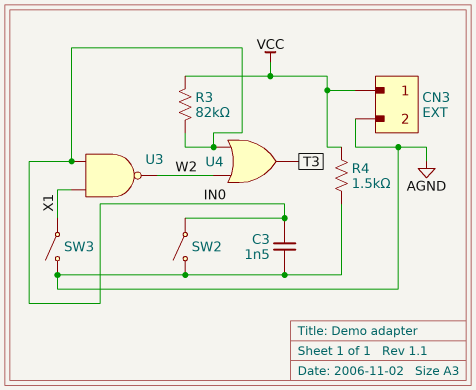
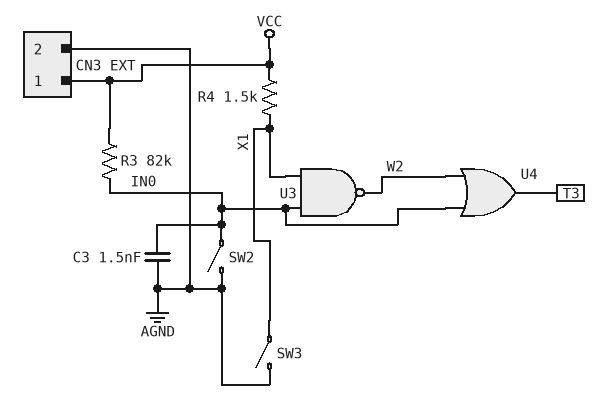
R4: 1.5k (AGND, VCC) -> 1.5k (VCC, X1)

